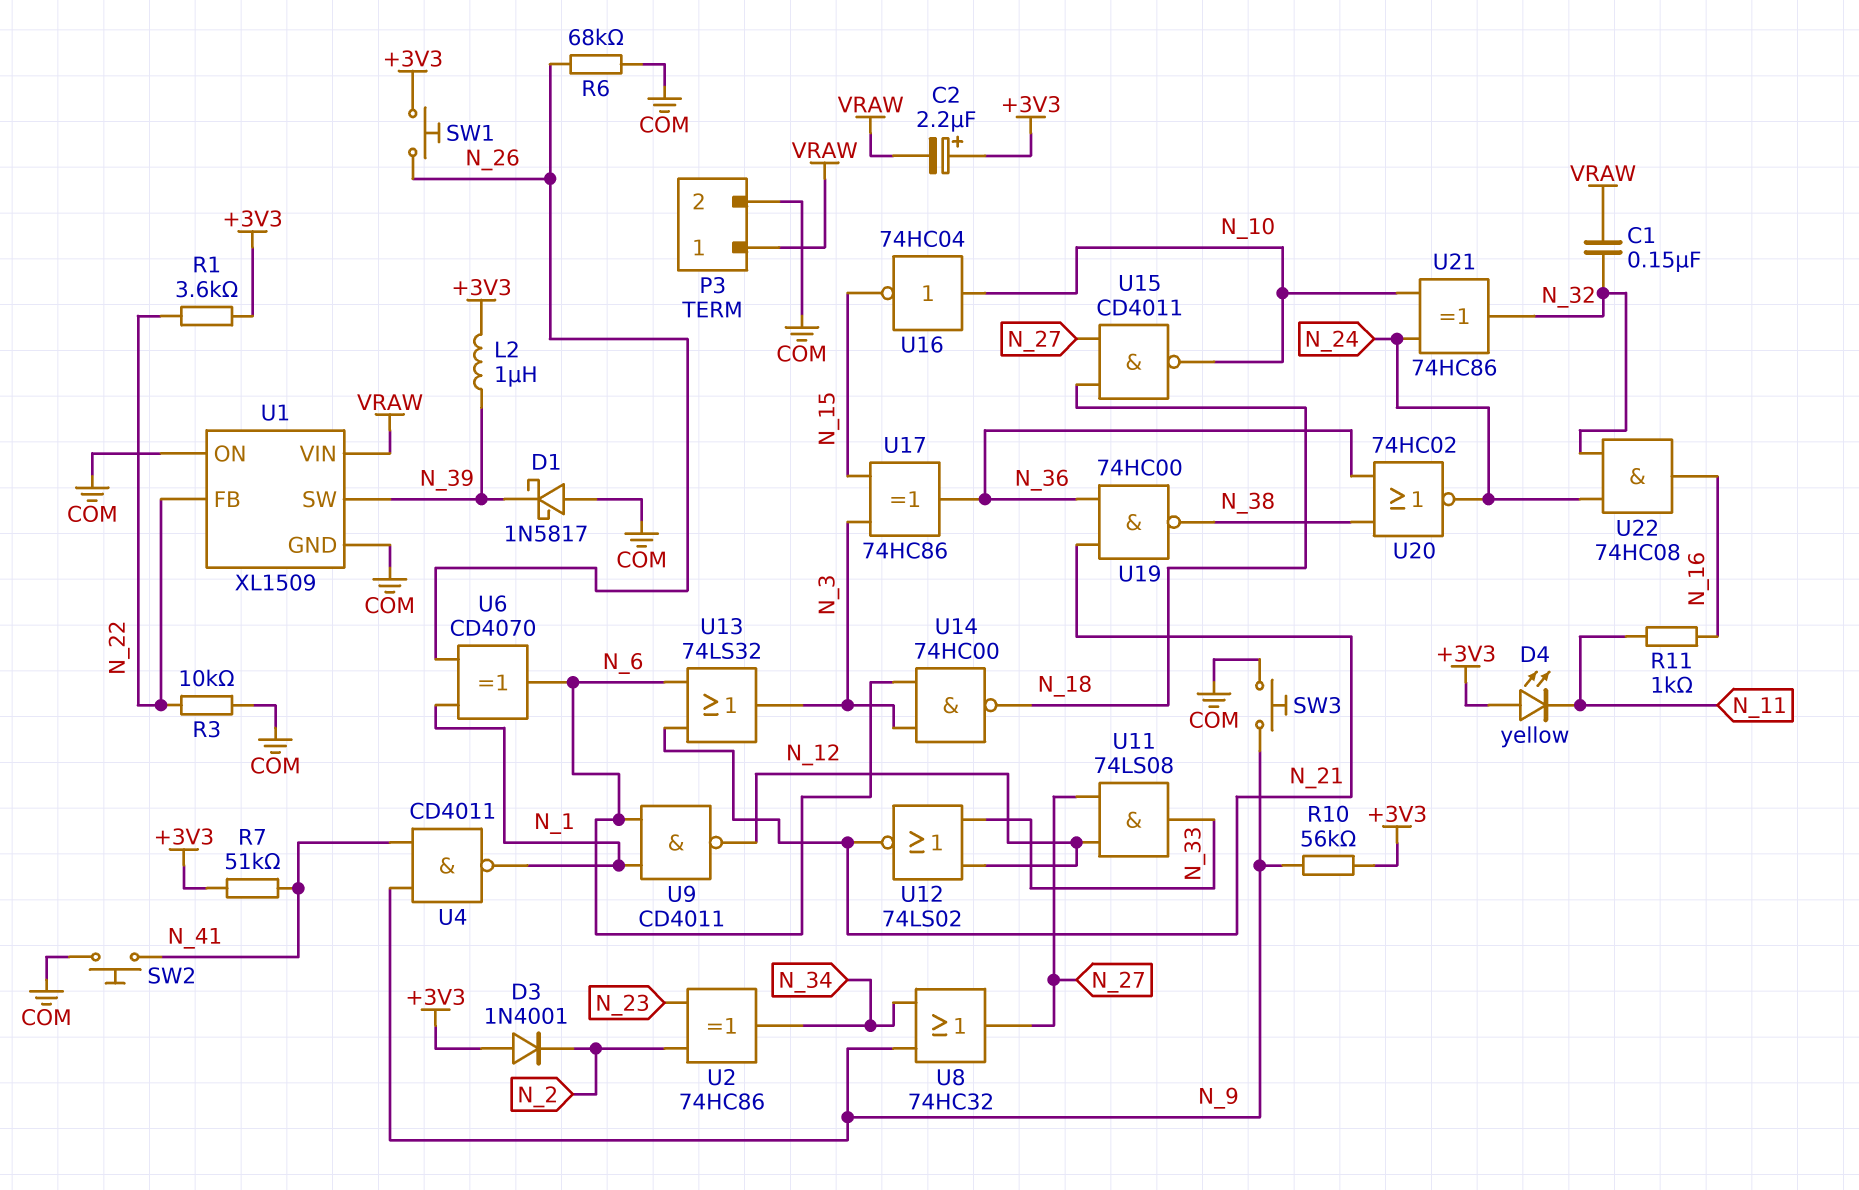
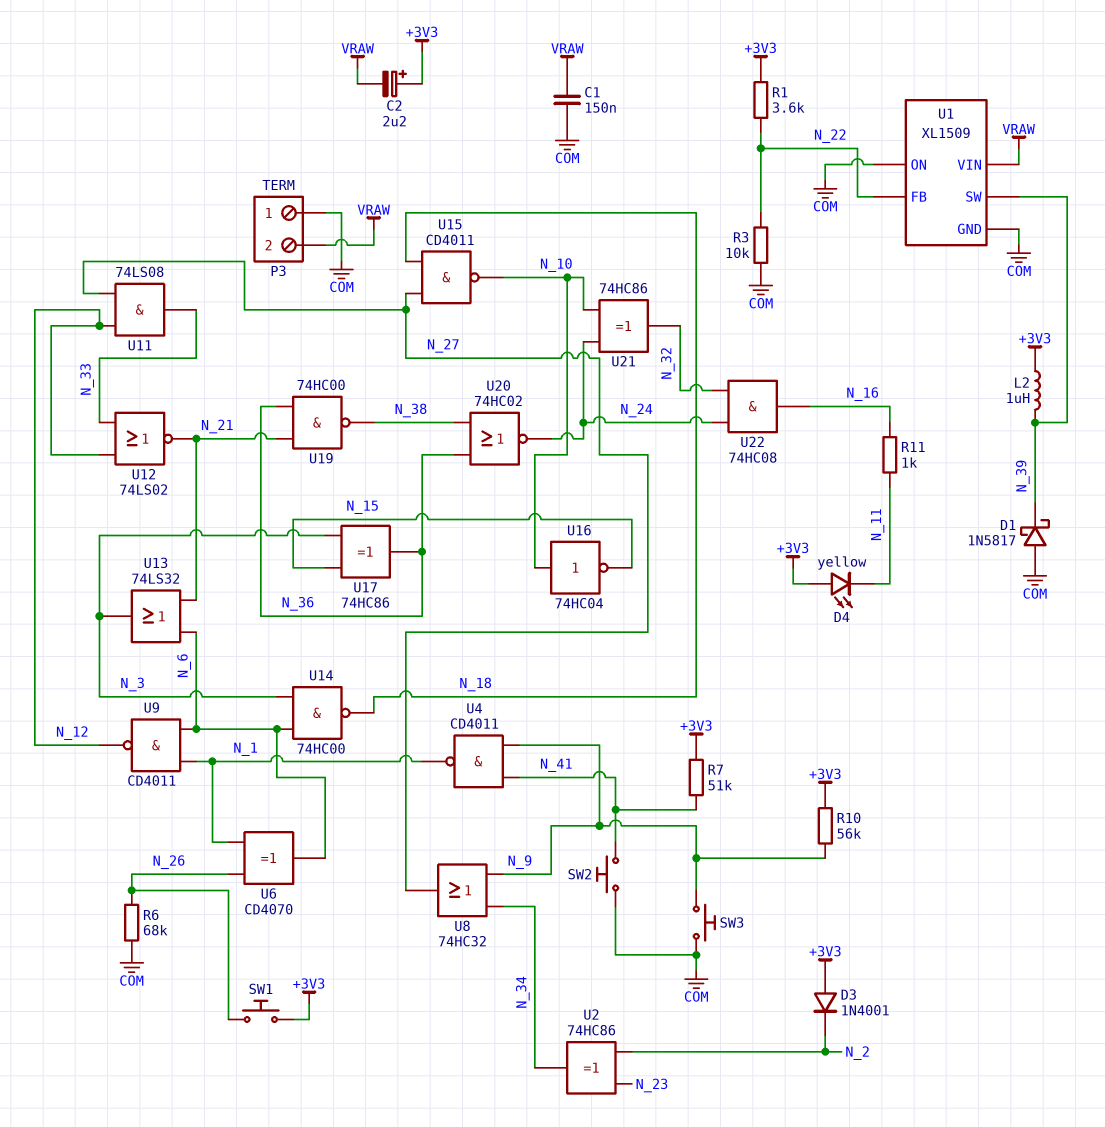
C1: 150nF (N_32, VRAW) -> 150nF (COM, VRAW)
P3 pin 1: VRAW -> COM
P3 pin 2: COM -> VRAW

